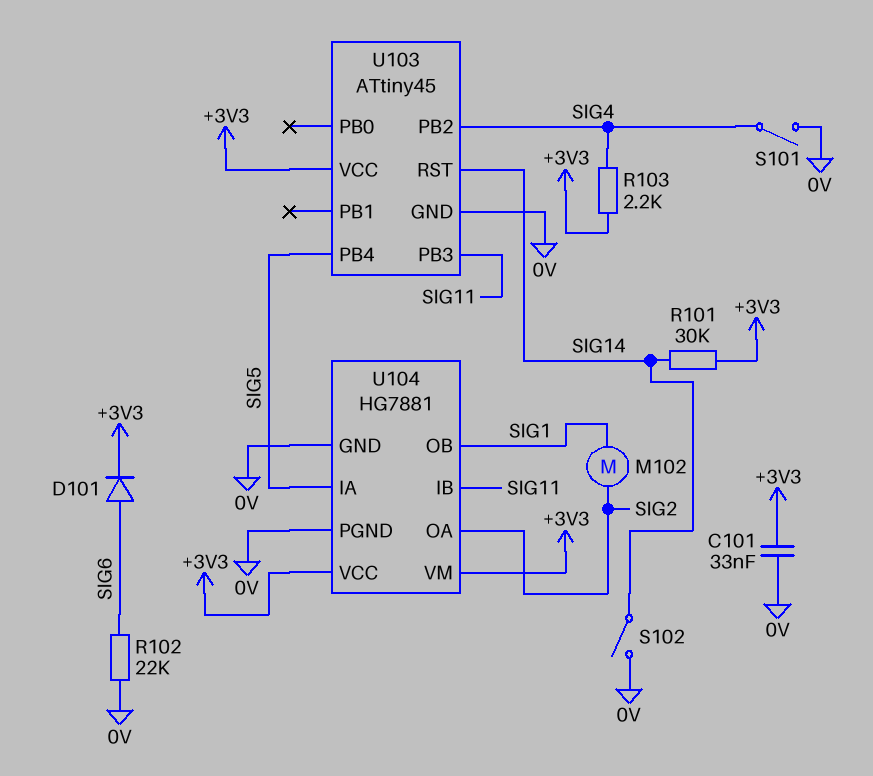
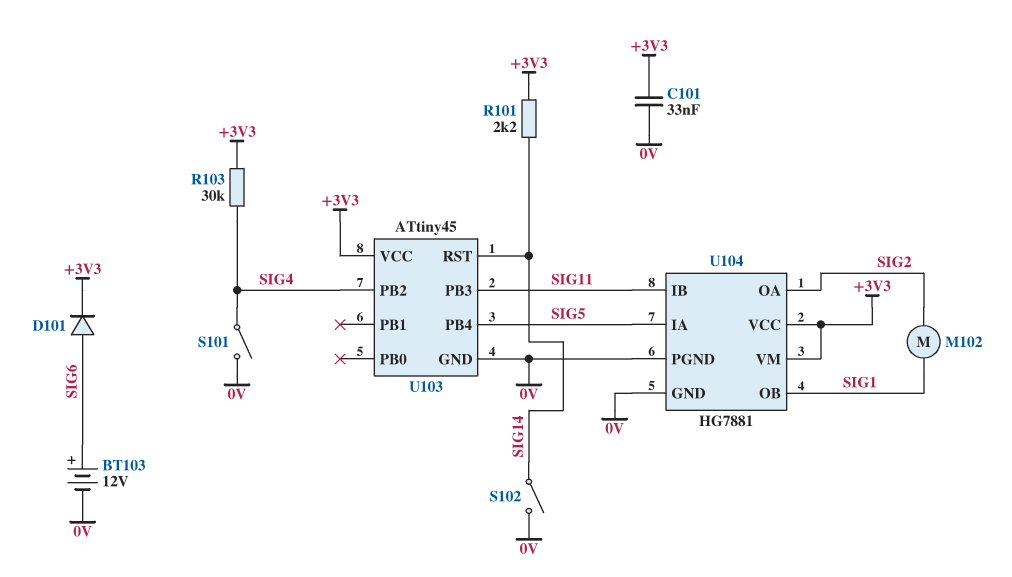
BT103: none -> 12V (plus SIG6, minus 0V)
R101: 30k (+3V3, SIG14) -> 2.2k (+3V3, SIG14)
R102: 22k (0V, SIG6) -> none
R103: 2.2k (+3V3, SIG4) -> 30k (+3V3, SIG4)

